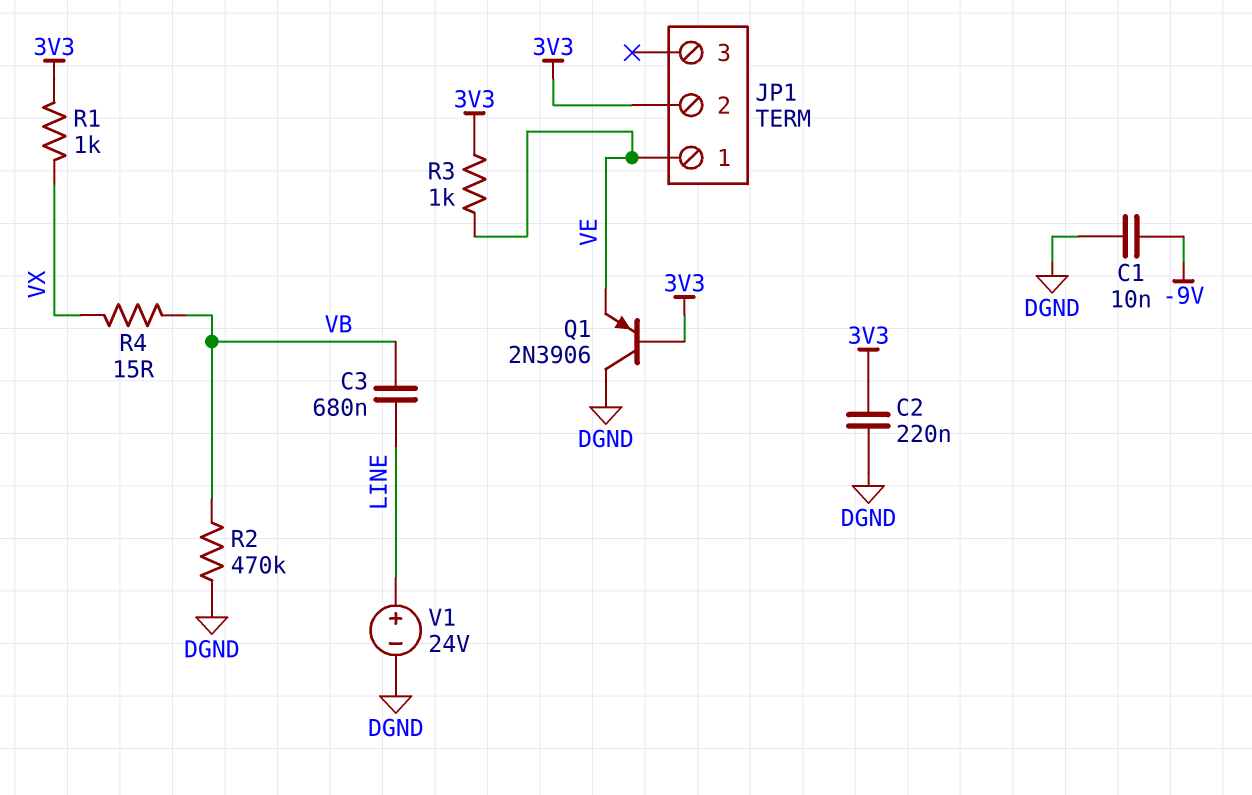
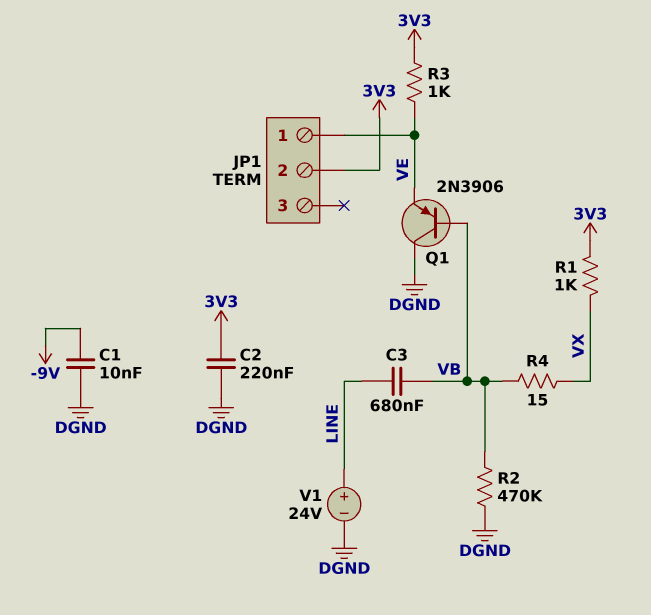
Q1: PNP 2N3906 (B 3V3, C DGND, E VE) -> PNP 2N3906 (B VB, C DGND, E VE)

